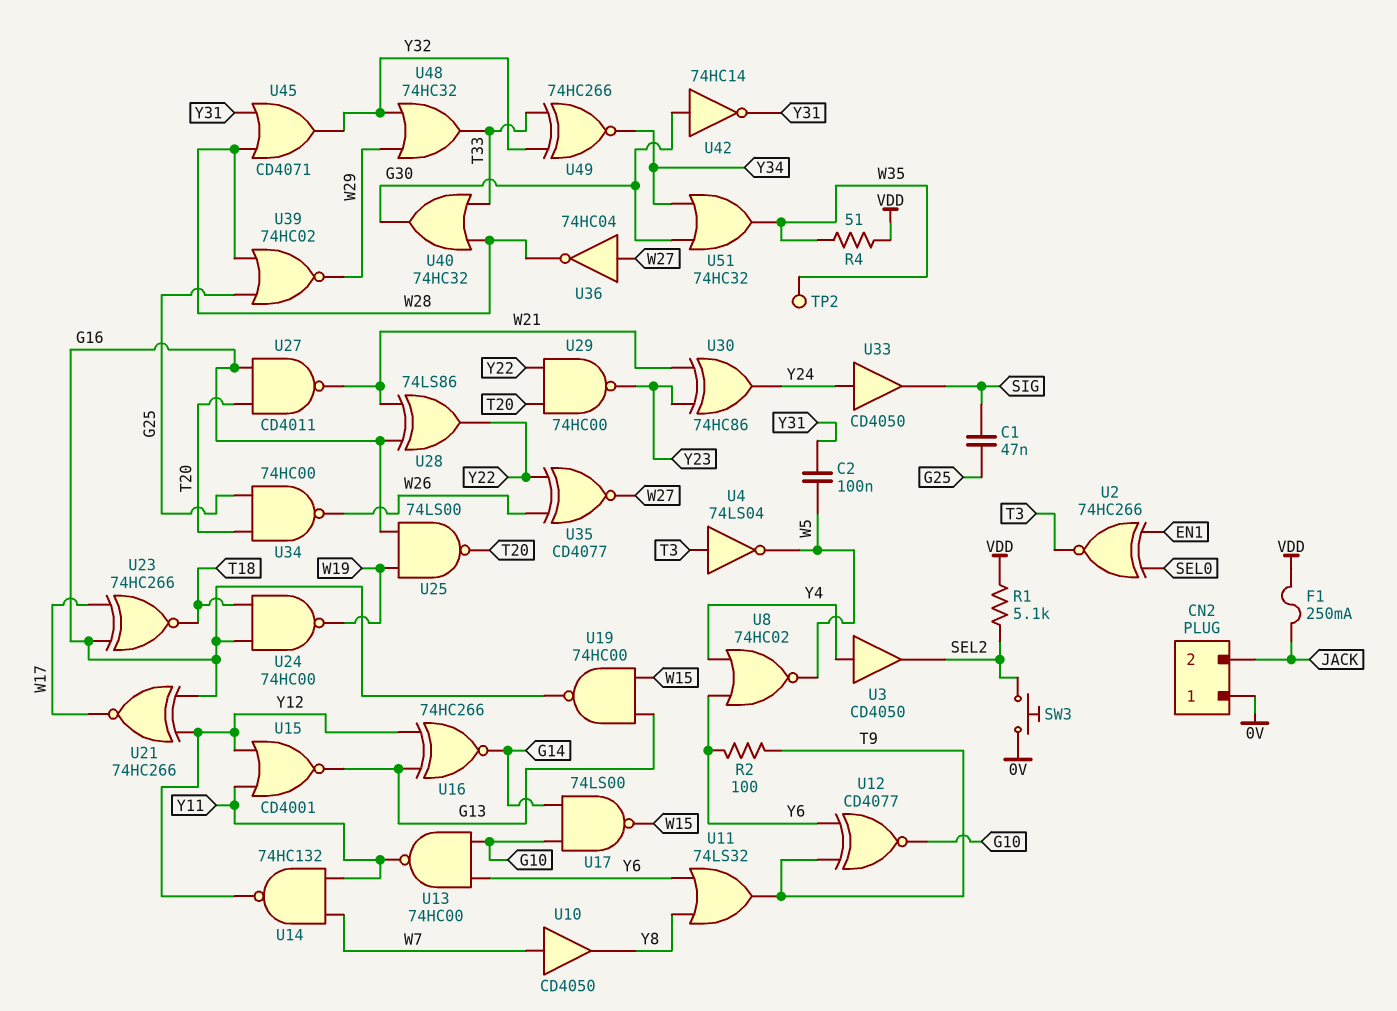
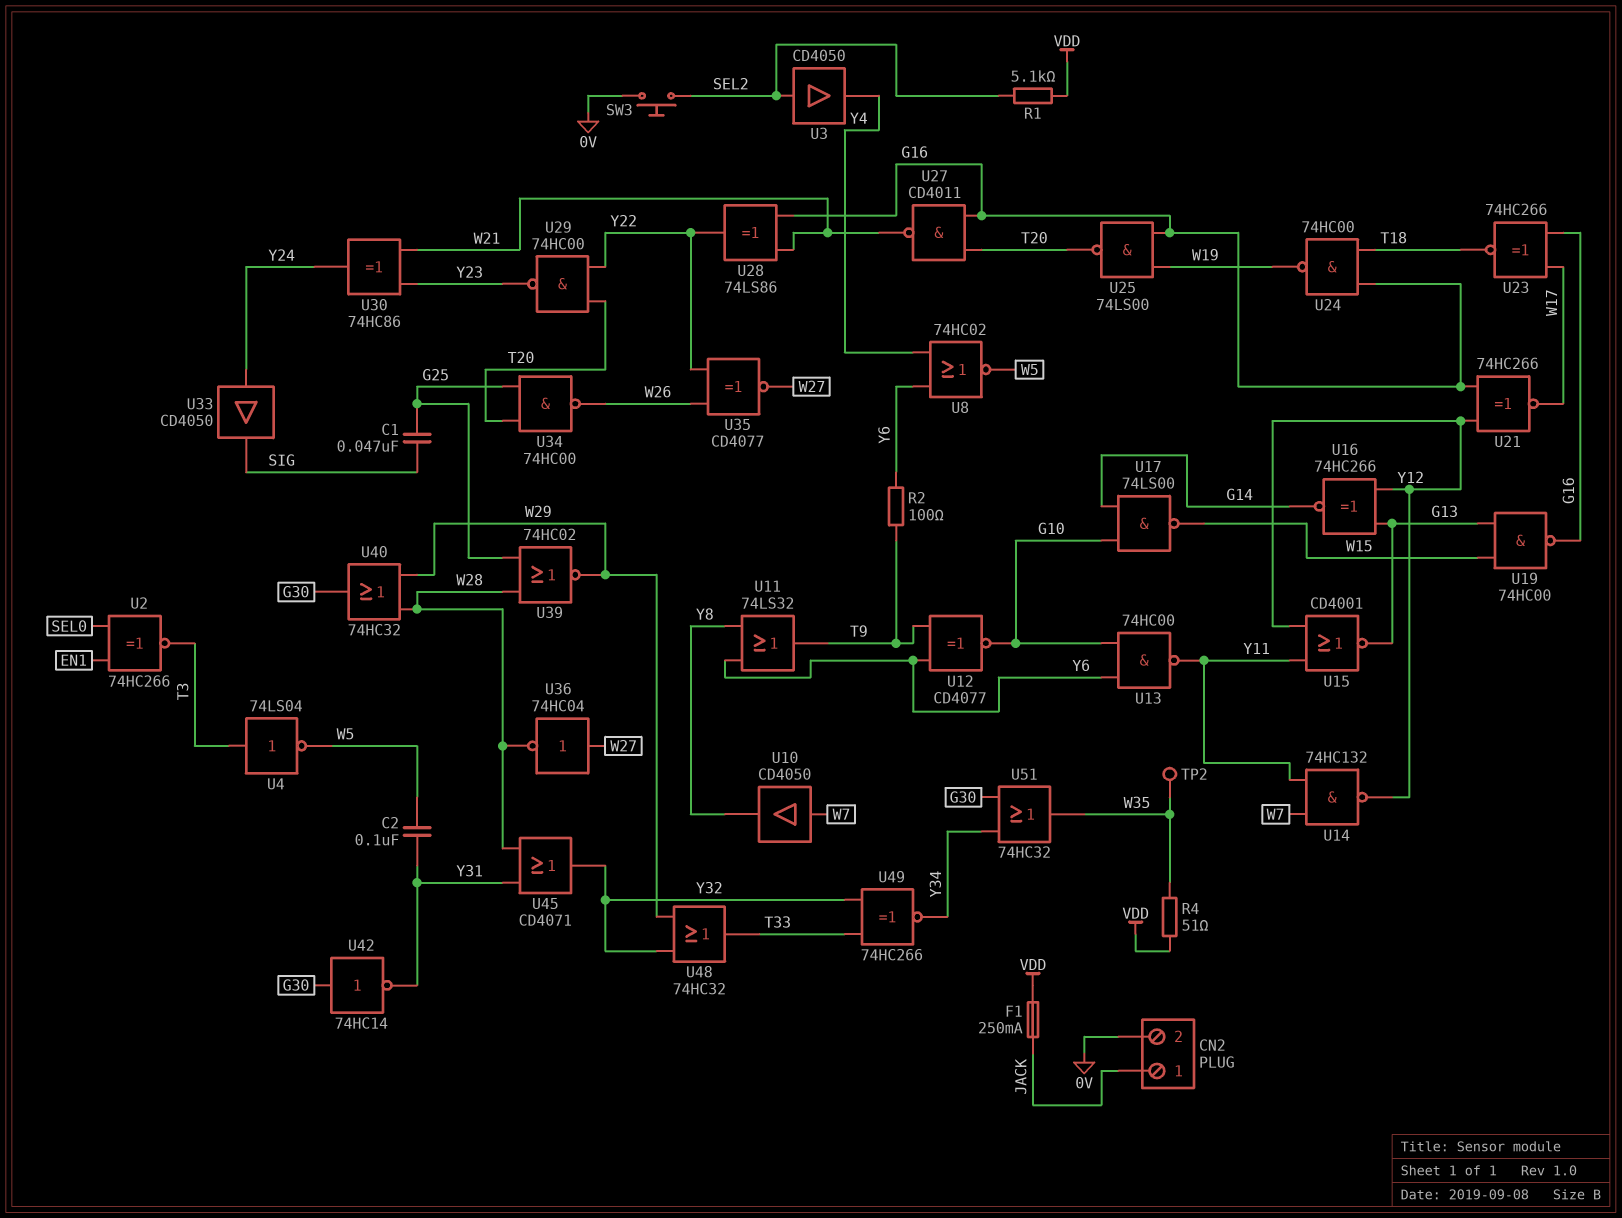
CN2 pin 1: 0V -> JACK
CN2 pin 2: JACK -> 0V
U3: buffer CD4050 (in Y4, out SEL2) -> buffer CD4050 (in SEL2, out Y4)
U40: OR 74HC32 (in T33, in W28, out G30) -> OR 74HC32 (in W28, in W29, out G30)

